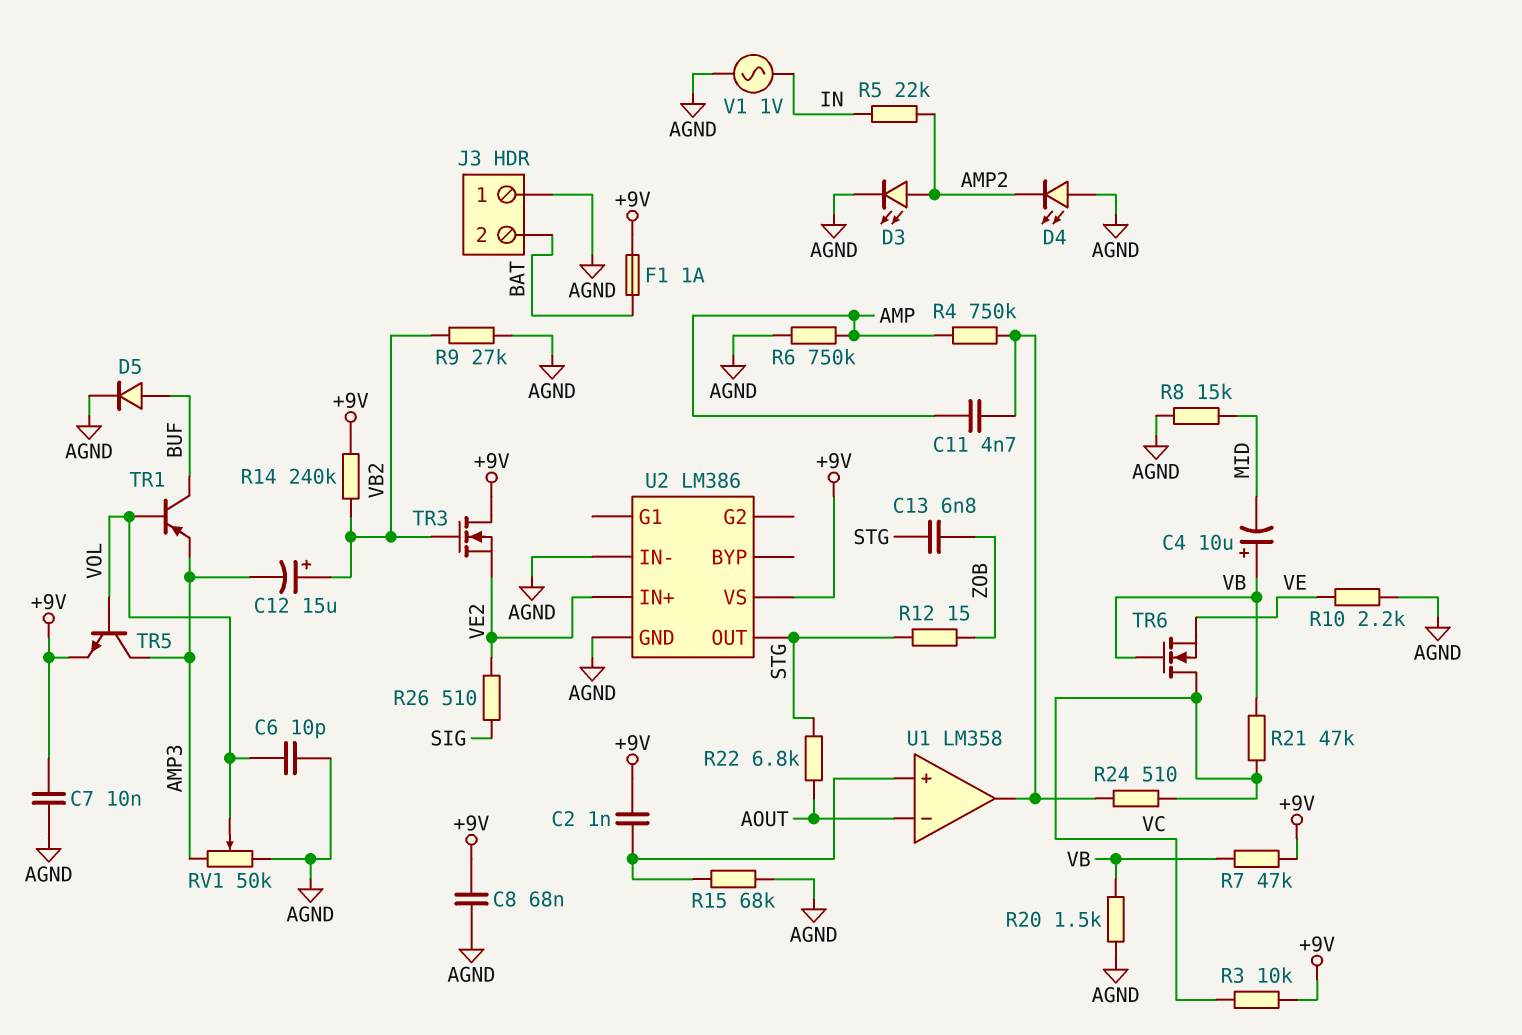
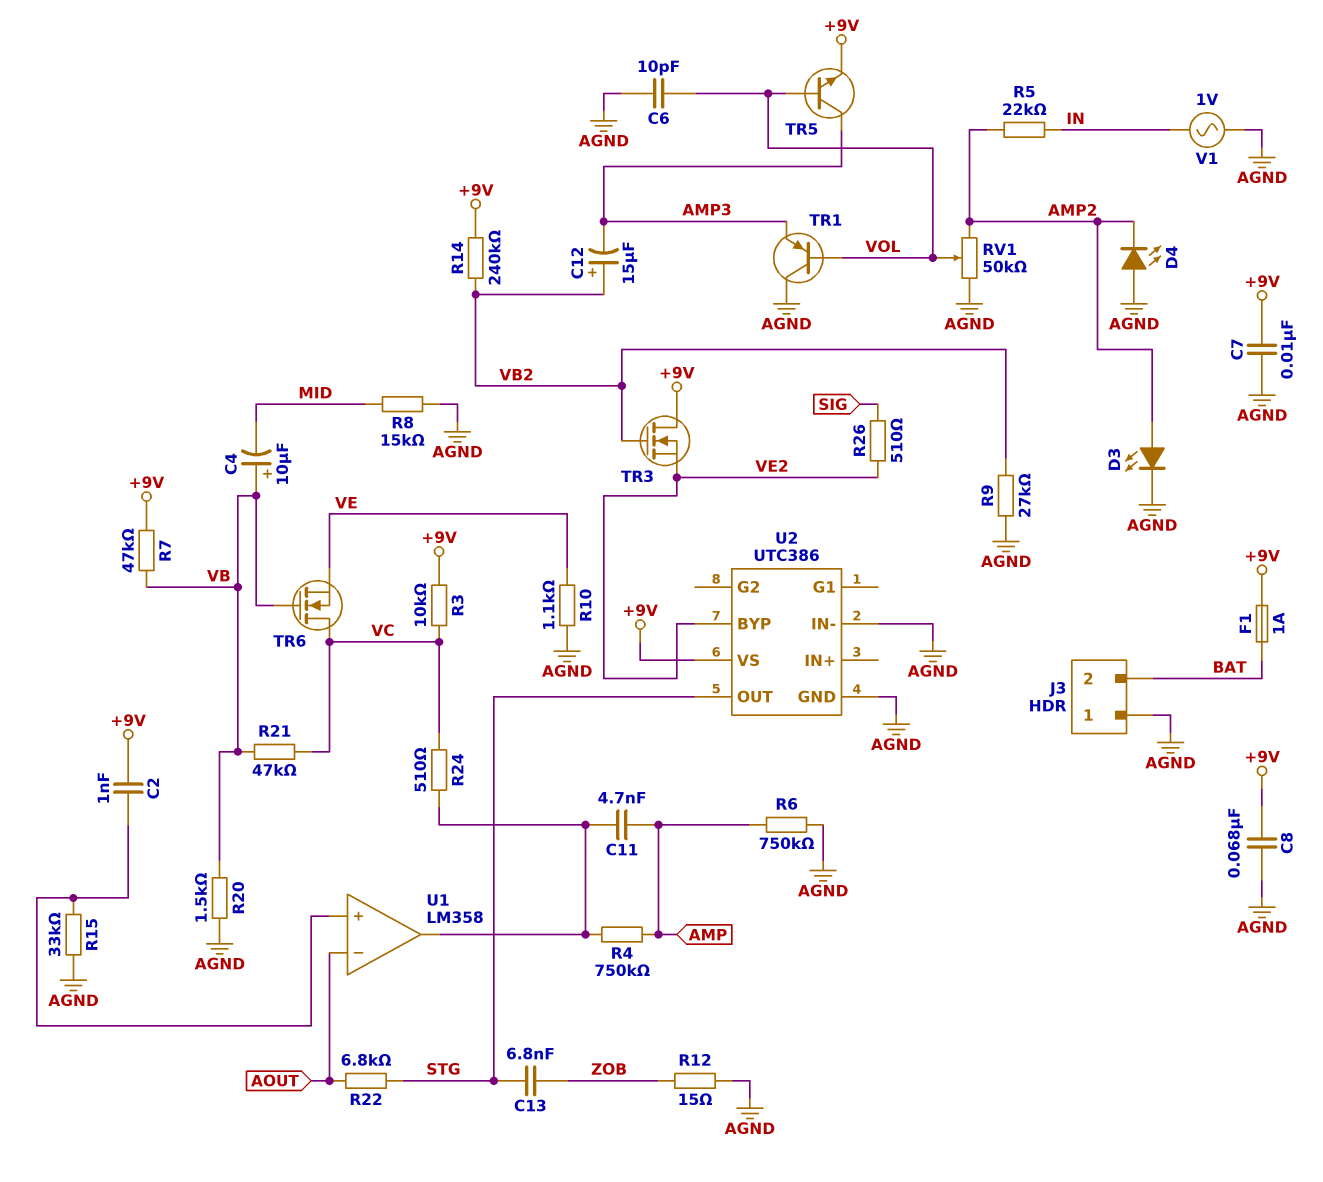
D5: diode (A BUF, K AGND) -> none
R10: 2.2k (AGND, VE) -> 1.1k (AGND, VE)
R12: 15 (STG, ZOB) -> 15 (AGND, ZOB)
R15: 68k (AGND, U1/in+) -> 33k (AGND, U1/in+)
RV1: 50k (AGND, AMP3, wiper VOL) -> 50k (AGND, AMP2, wiper VOL)
TR1: PNP (B VOL, C BUF, E AMP3) -> PNP (B VOL, C AGND, E AMP3)
U2: LM386 -> UTC386
U2 pin BYP: none -> VE2
U2 pin IN+: VE2 -> none

